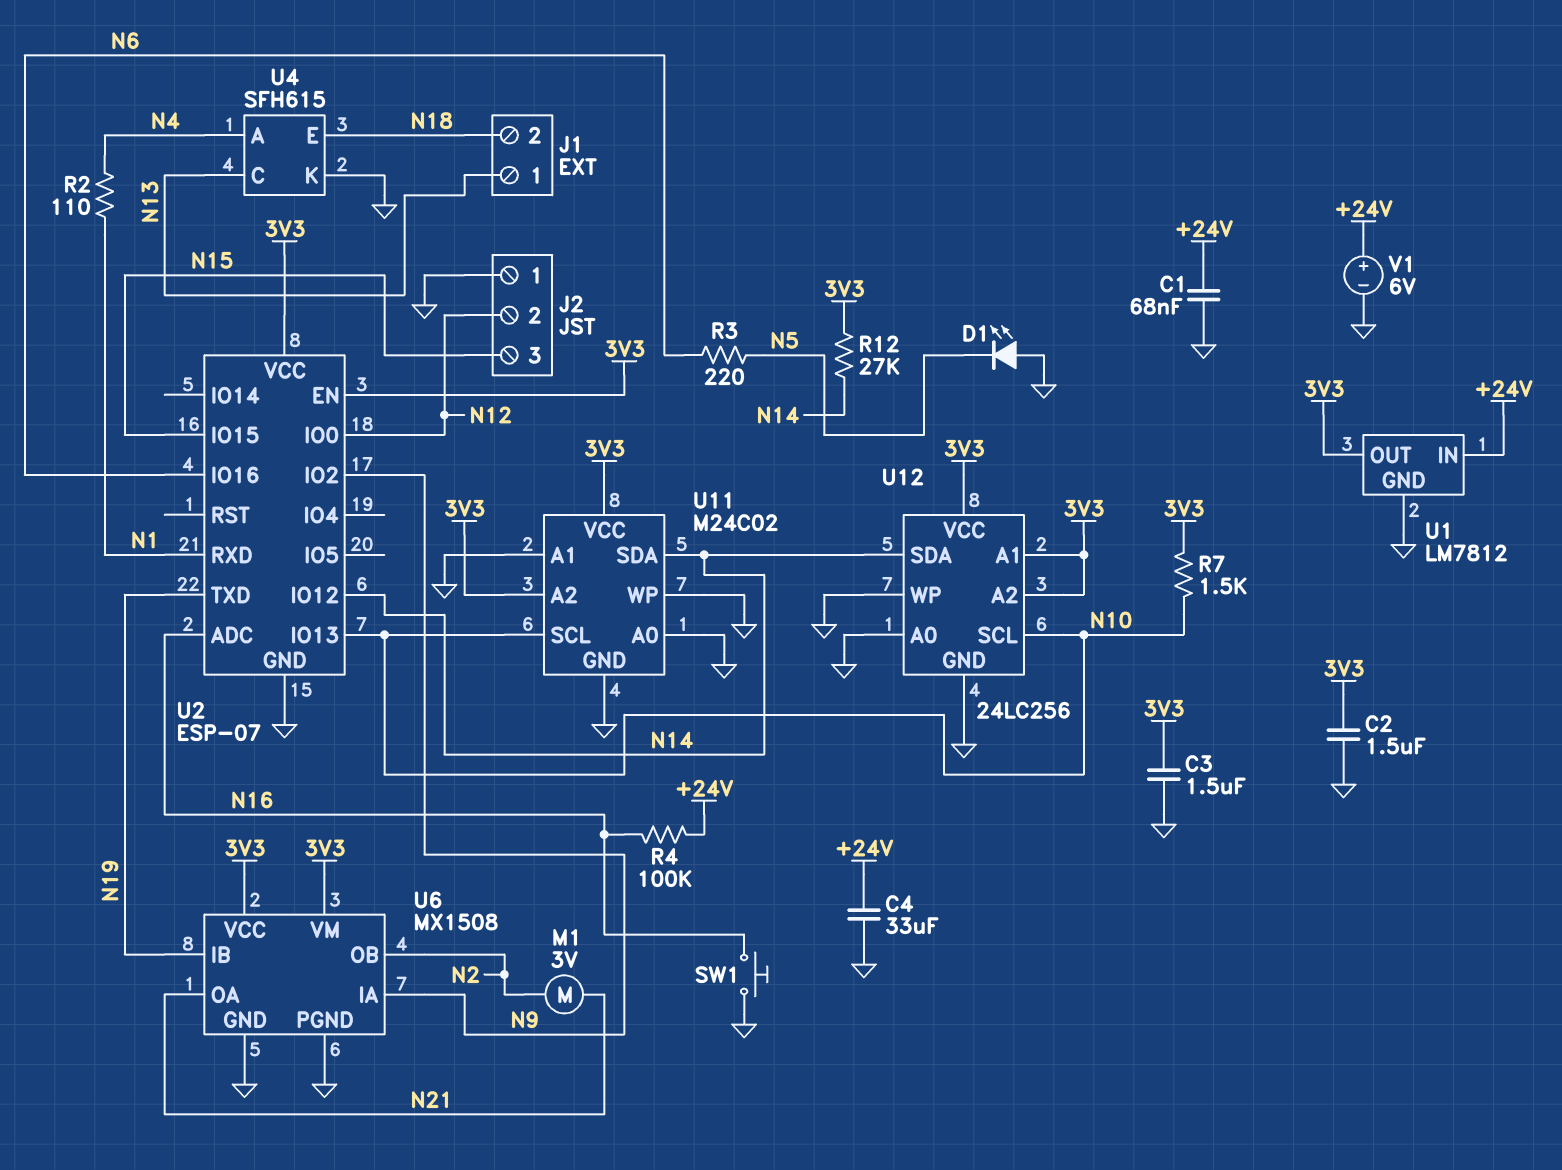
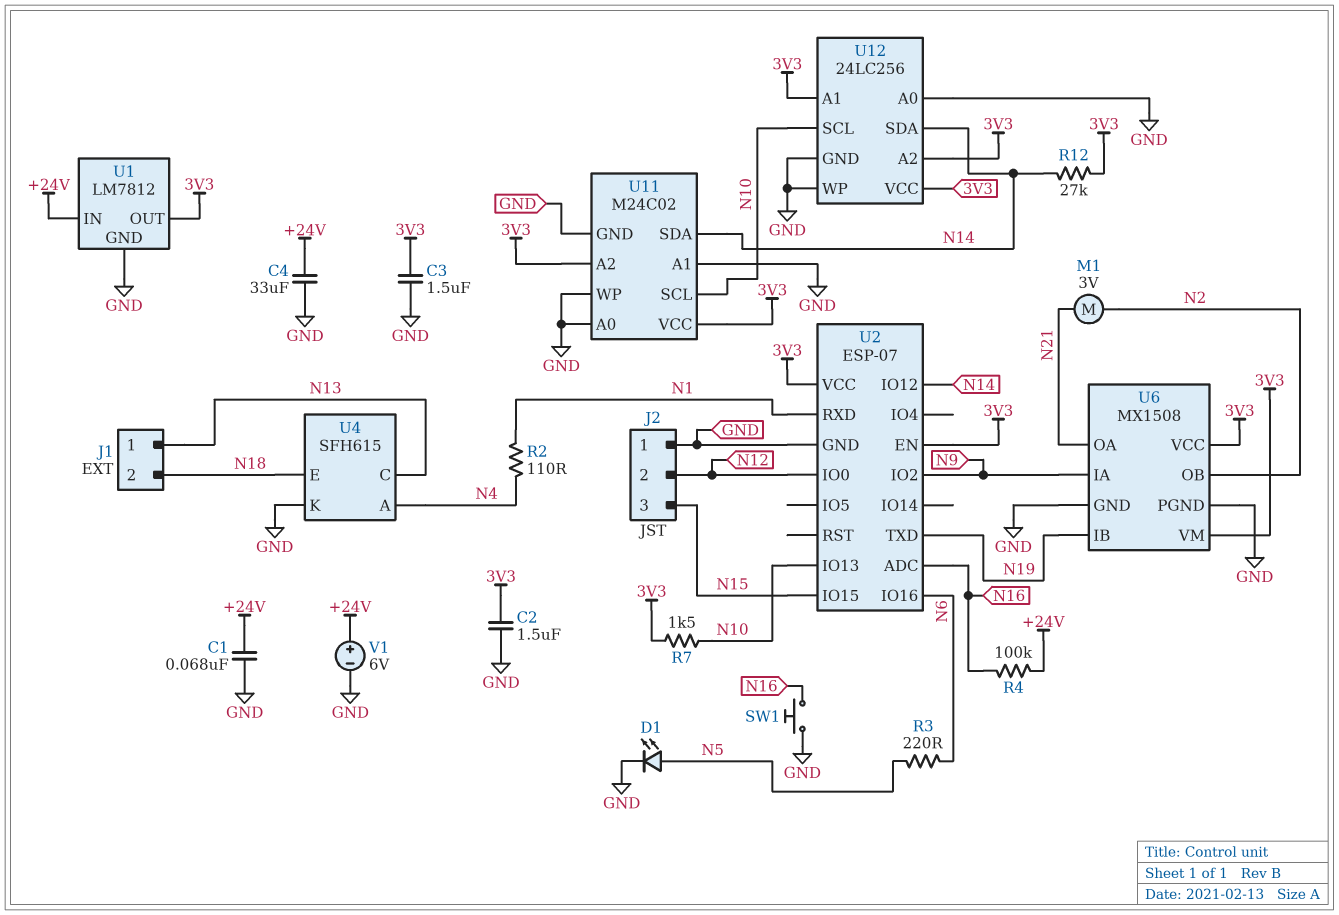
D1: LED (A GND, K N5) -> LED (A N5, K GND)

